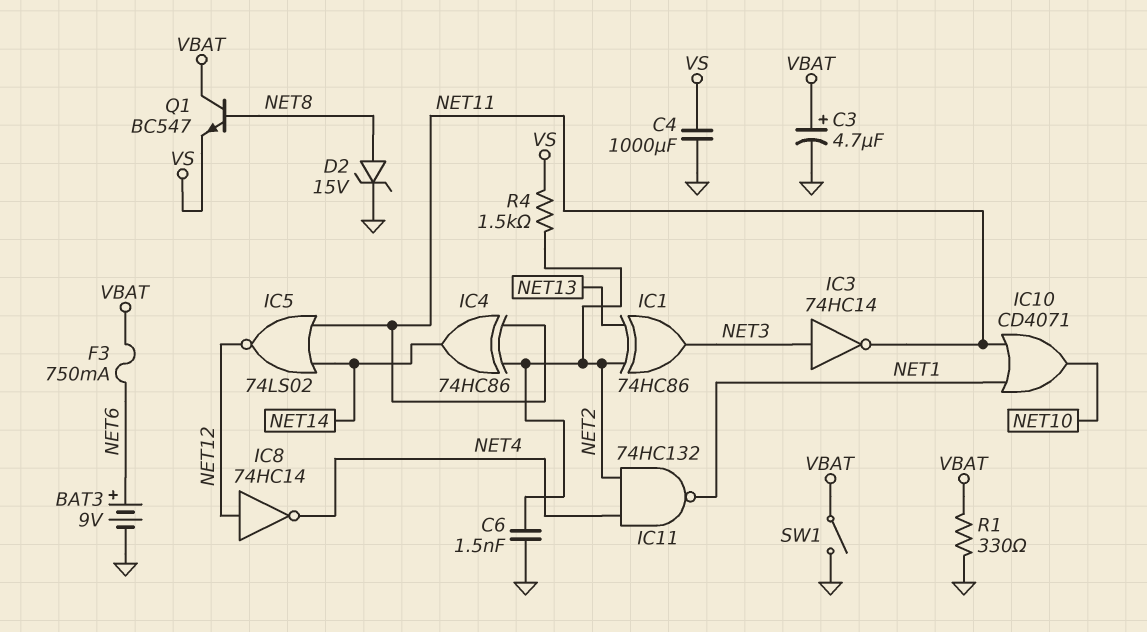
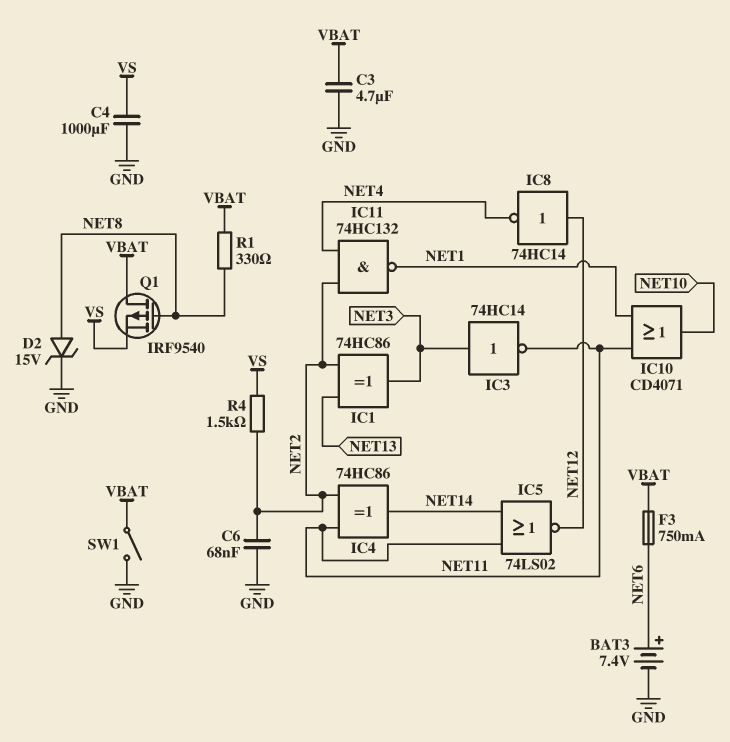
BAT3: 9V (plus NET6, minus GND) -> 7.4V (plus NET6, minus GND)
C3: 4.7uF (plus VBAT, minus GND) -> 4.7uF (GND, VBAT)
C6: 1.5nF (GND, NET2) -> 68nF (GND, NET2)
Q1: NPN BC547 (B NET8, C VBAT, E VS) -> PMOS IRF9540 (G NET8, D VBAT, S VS)
R1: 330 (GND, VBAT) -> 330 (NET8, VBAT)

